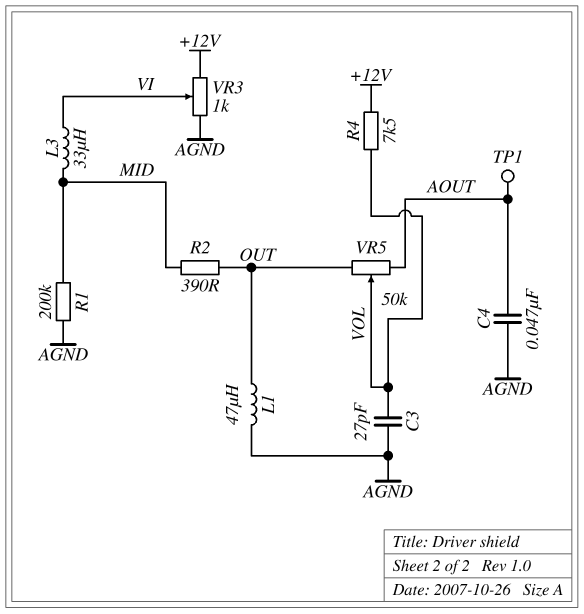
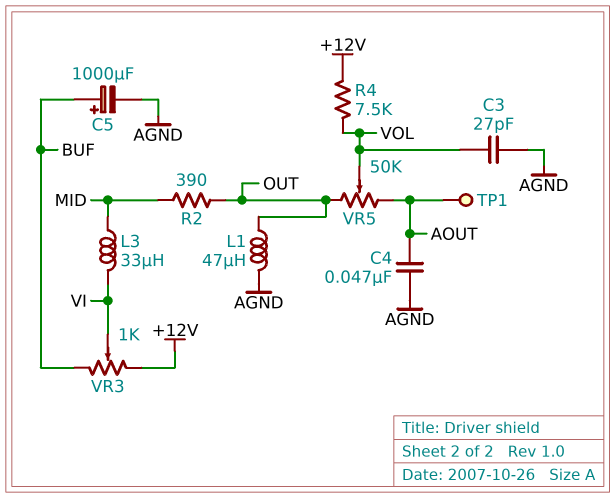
C5: none -> 1000uF (plus BUF, minus AGND)
R1: 200k (AGND, MID) -> none
VR3: 1k (+12V, AGND, wiper VI) -> 1k (+12V, BUF, wiper VI)

